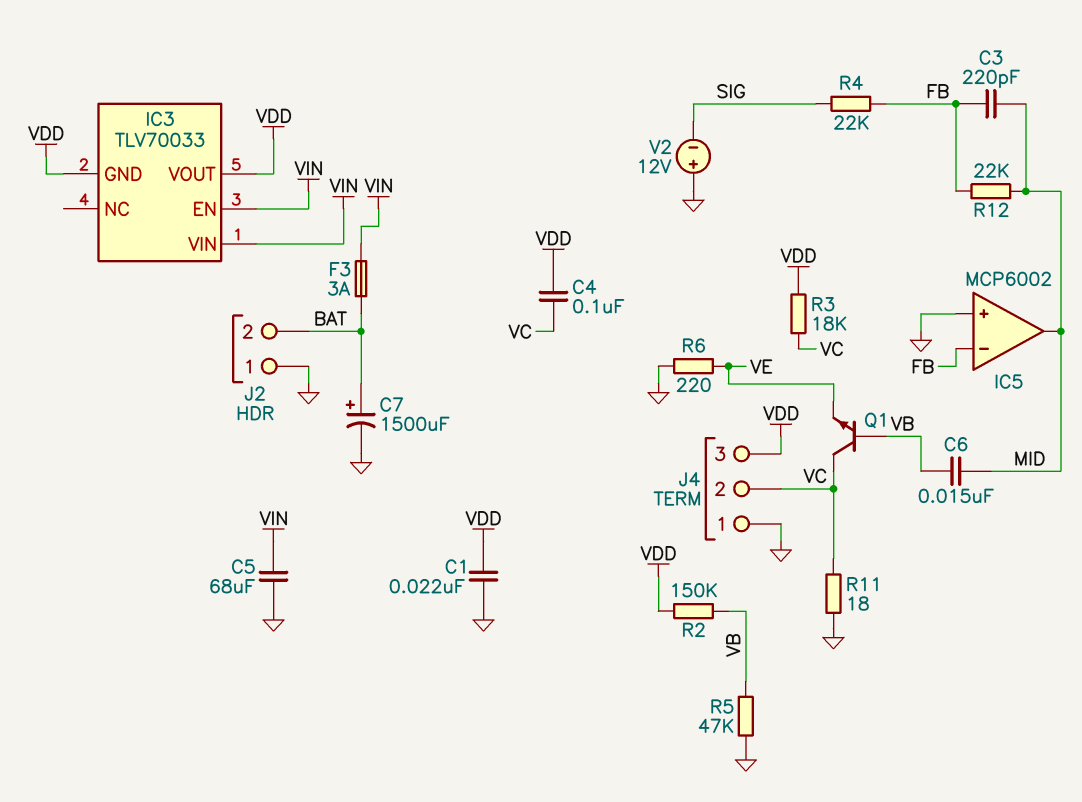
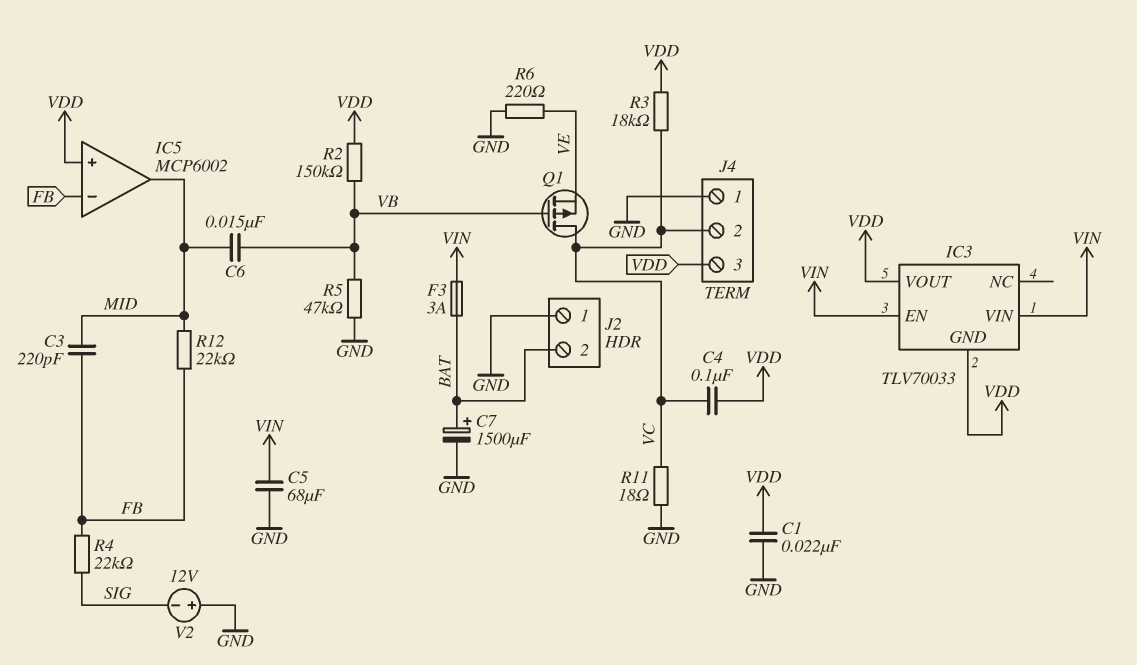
IC5 pin in+: GND -> VDD
Q1: NPN (B VB, C VC, E VE) -> PMOS (G VB, D VC, S VE)

